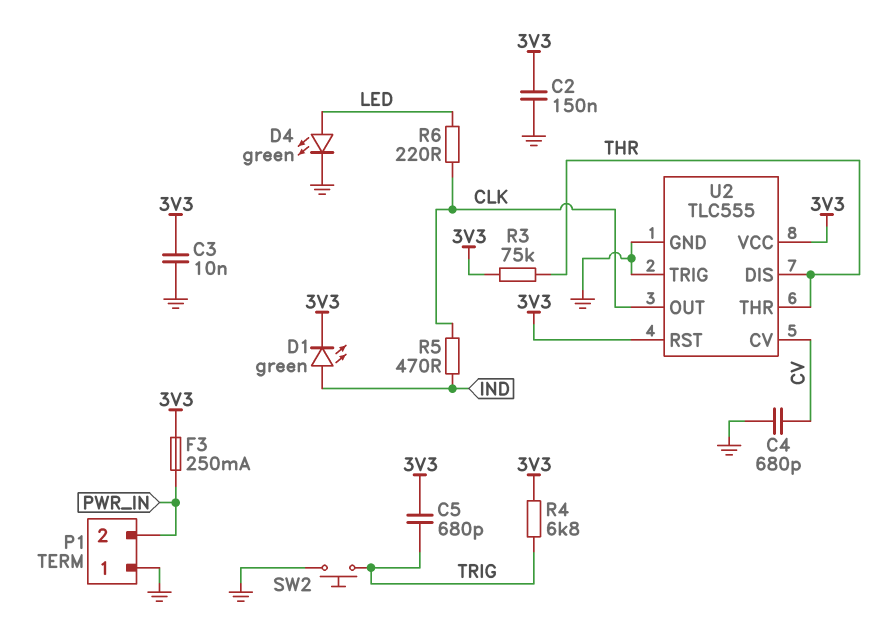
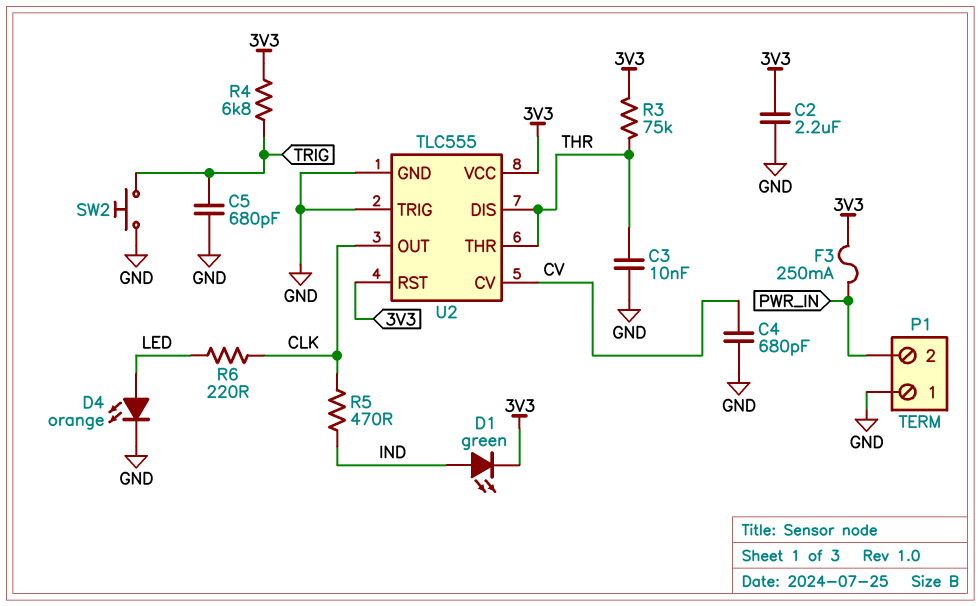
C2: 150nF (3V3, GND) -> 2.2uF (3V3, GND)
C3: 10nF (3V3, GND) -> 10nF (GND, THR)
C5: 680pF (3V3, TRIG) -> 680pF (GND, TRIG)
D4: LED green (A LED, K GND) -> LED orange (A LED, K GND)

